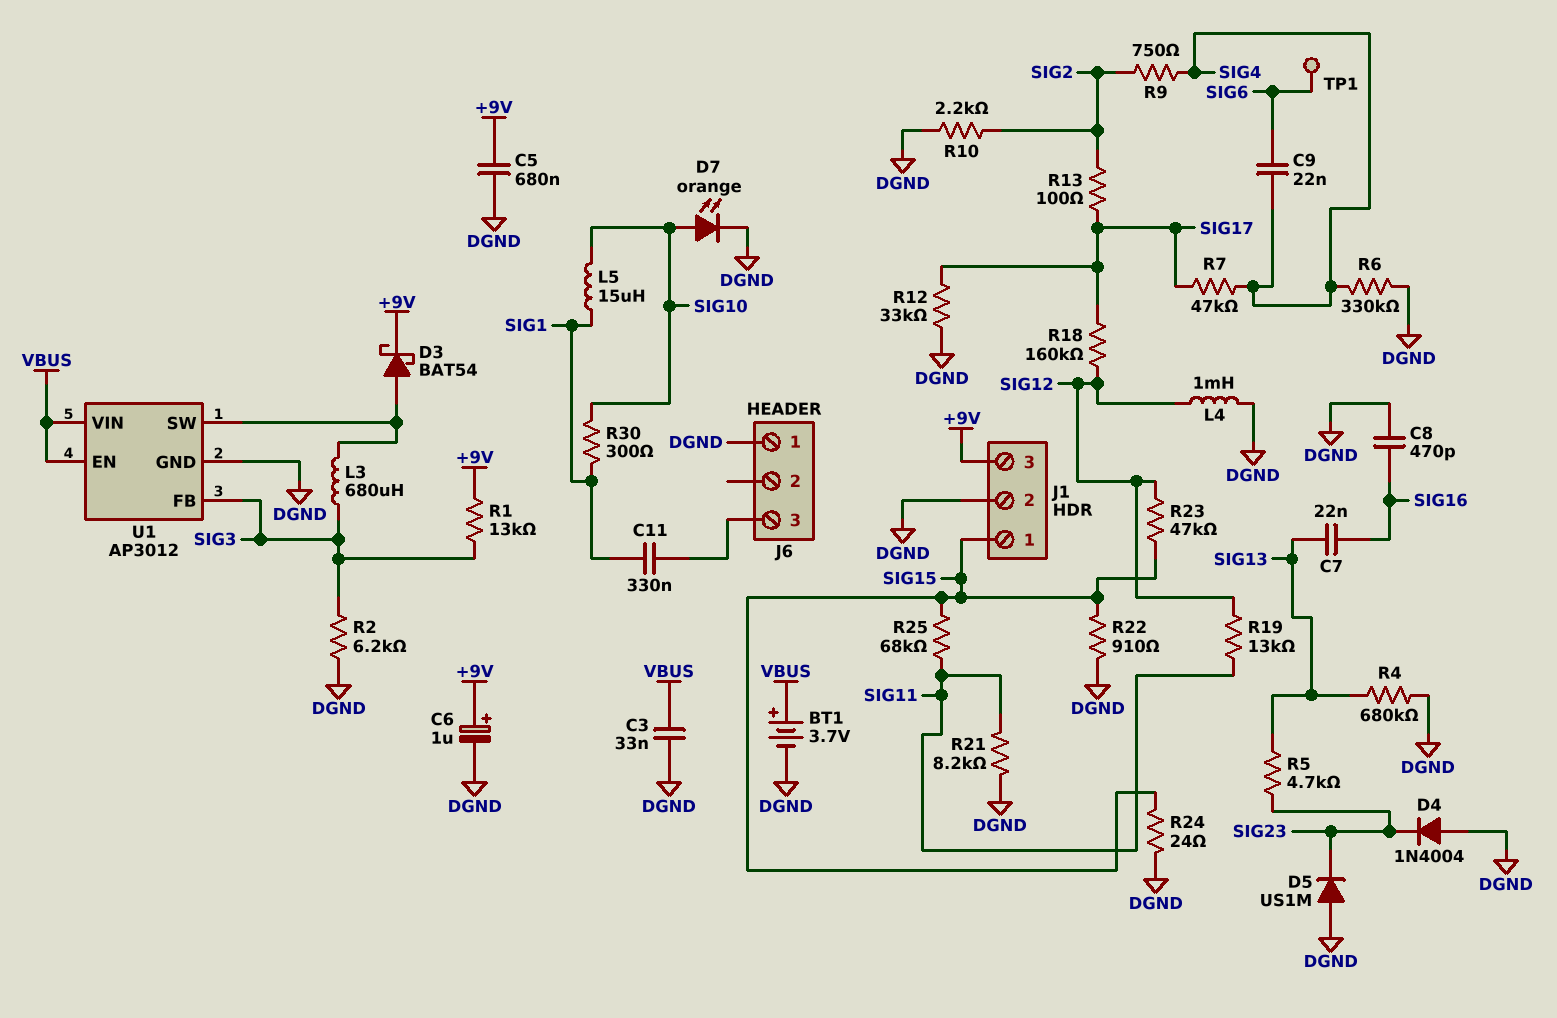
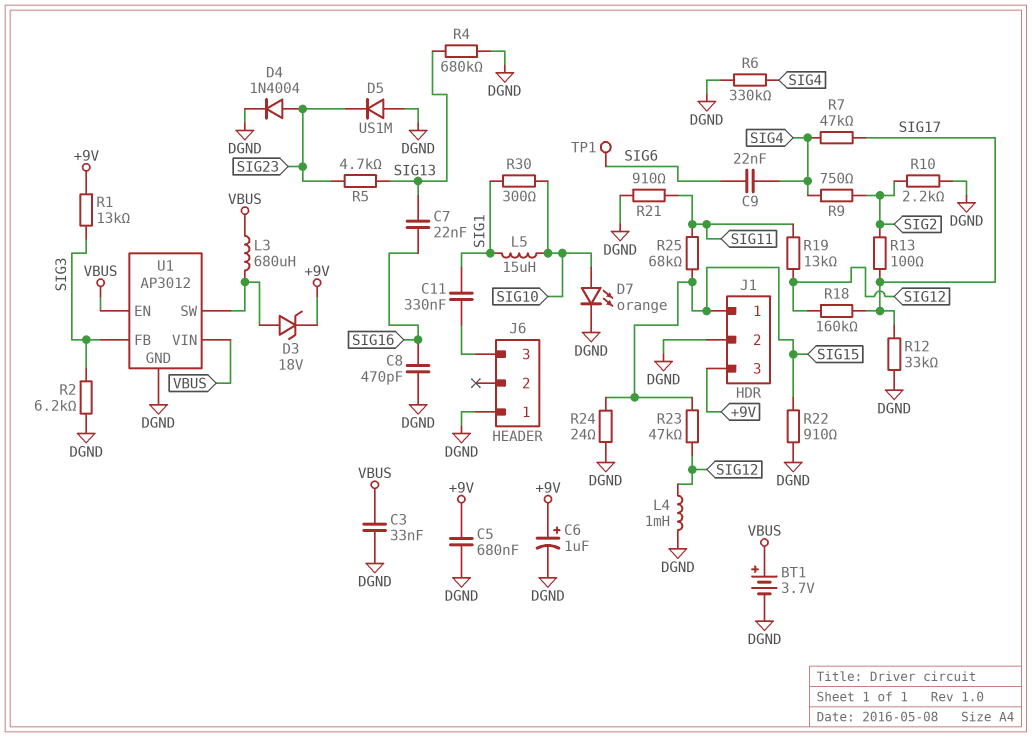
D3: schottky BAT54 (A U1/SW, K +9V) -> zener 18V (A U1/SW, K +9V)
D4: diode 1N4004 (A DGND, K SIG23) -> diode 1N4004 (A SIG23, K DGND)
L3: 680uH (SIG3, U1/SW) -> 680uH (U1/SW, VBUS)
R21: 8.2k (DGND, SIG11) -> 910 (DGND, SIG11)

